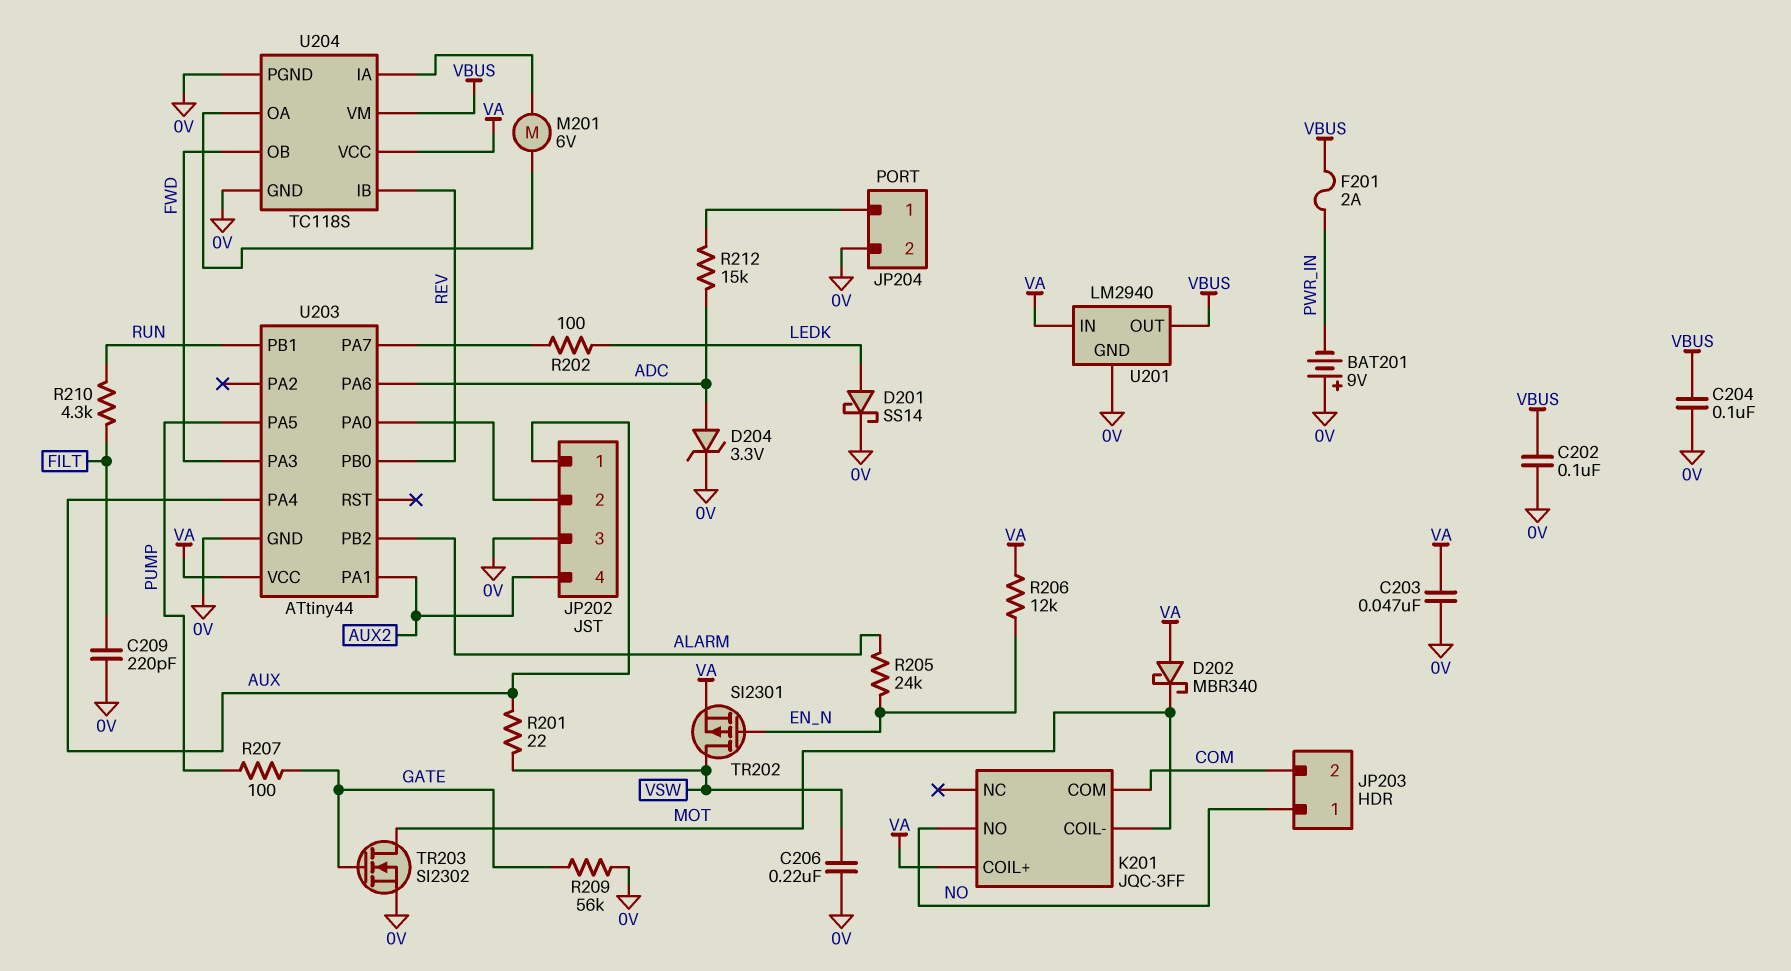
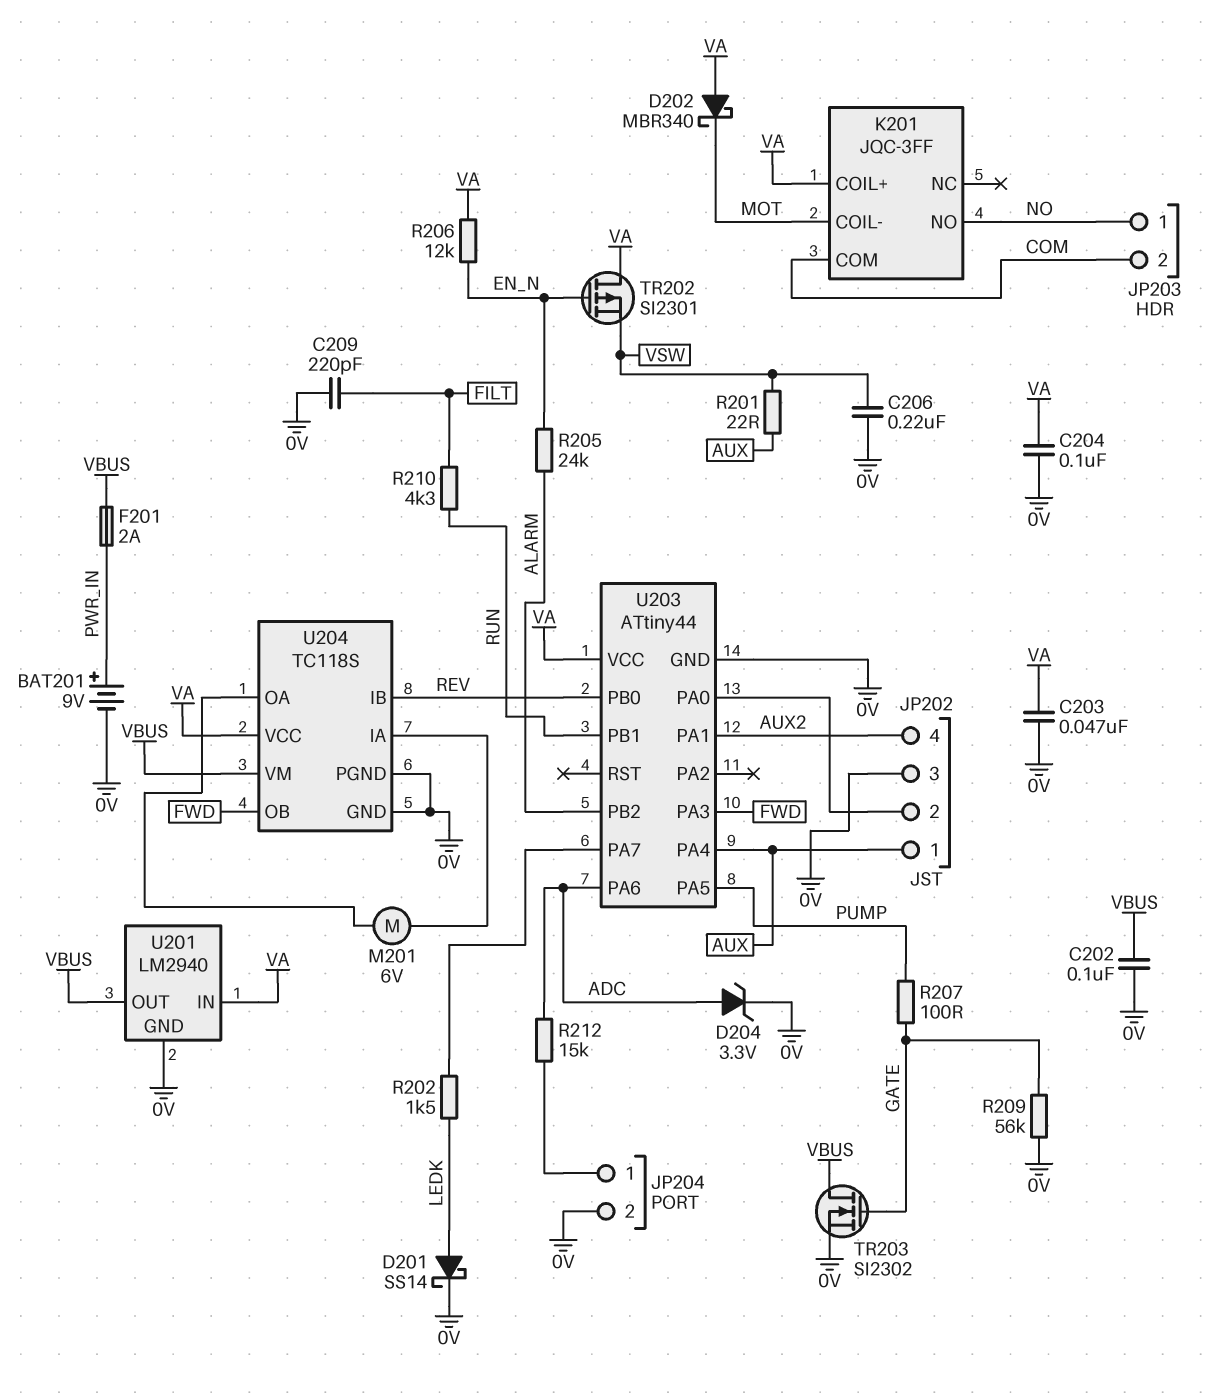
BAT201: 9V (plus 0V, minus PWR_IN) -> 9V (plus PWR_IN, minus 0V)
C204: 100nF (0V, VBUS) -> 100nF (0V, VA)
R202: 100 (LEDK, U203/PA7) -> 1.5k (LEDK, U203/PA7)
TR202: PMOS SI2301 (G EN_N, D VSW, S VA) -> PMOS SI2301 (G EN_N, D VA, S VSW)
TR203: NMOS SI2302 (G GATE, D MOT, S 0V) -> NMOS SI2302 (G GATE, D VBUS, S 0V)

